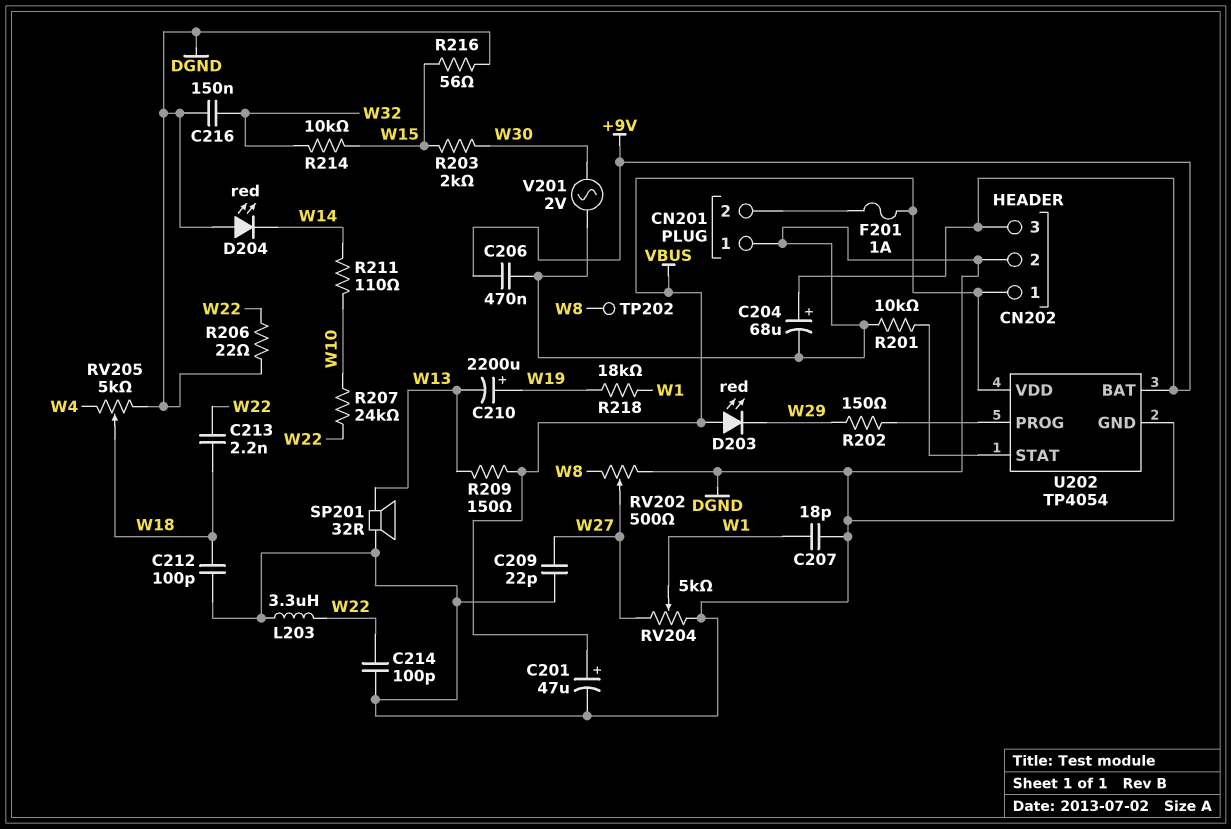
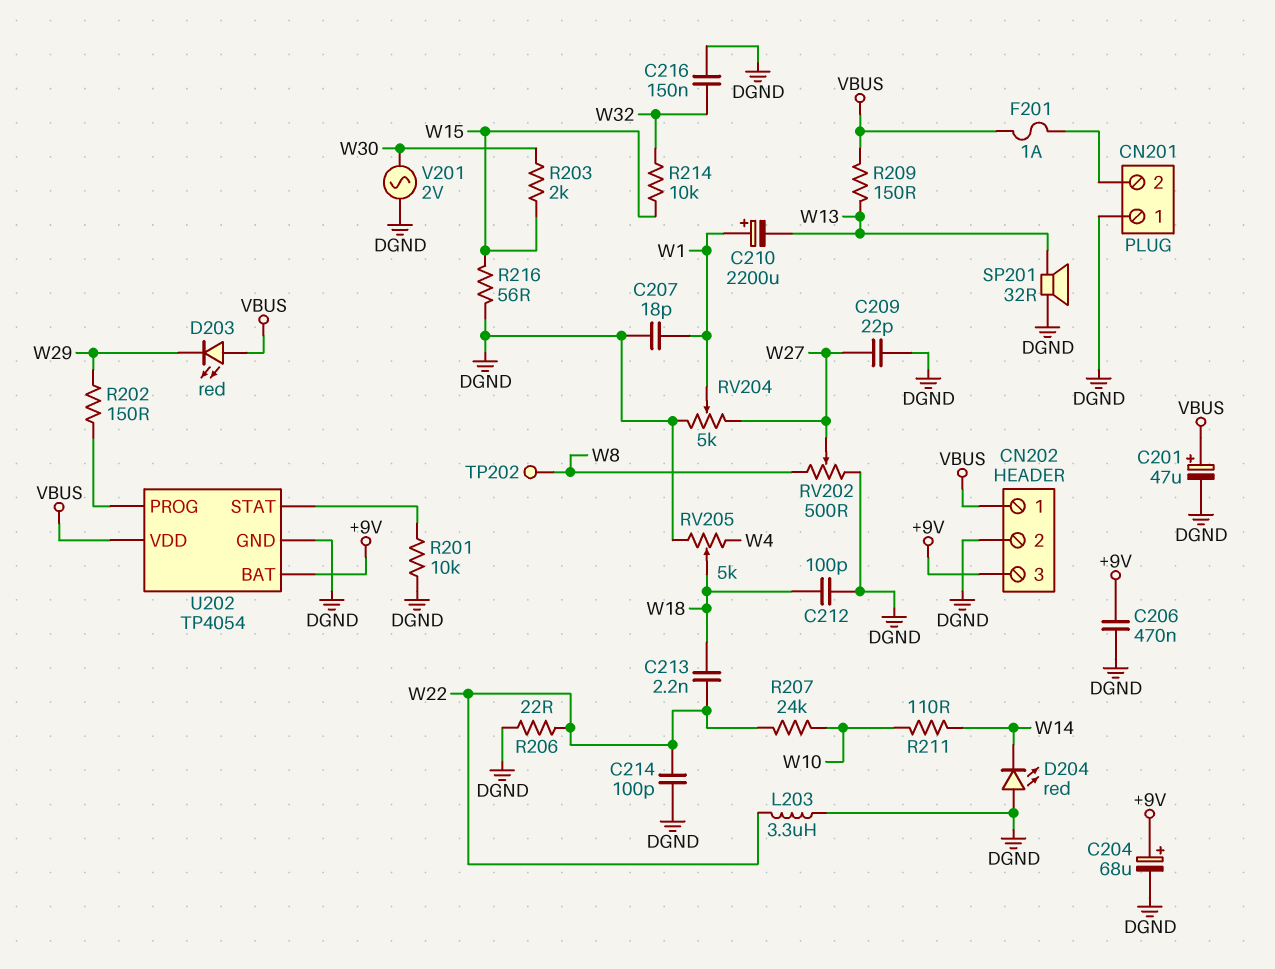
C210: 2200uF (plus W19, minus W13) -> 2200uF (plus W1, minus W13)
R218: 18k (W1, W19) -> none

